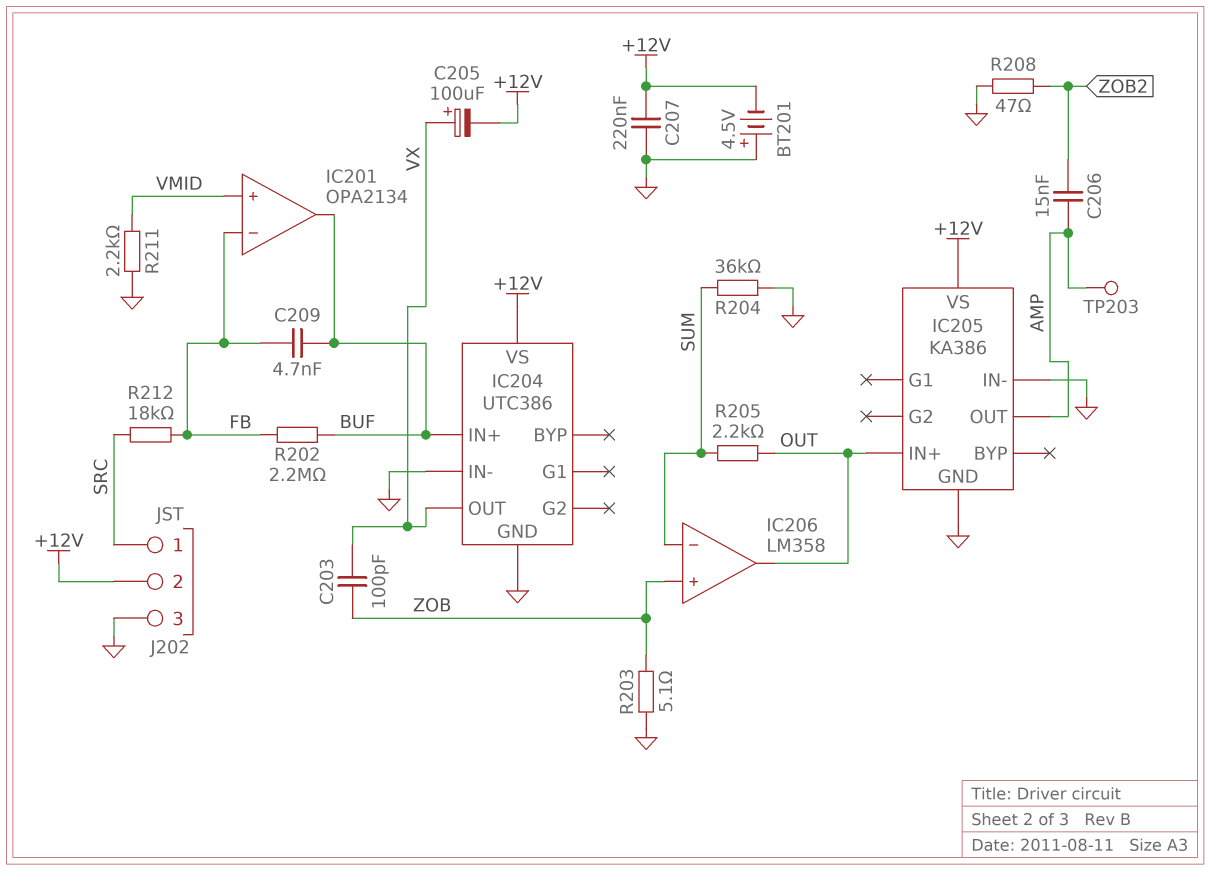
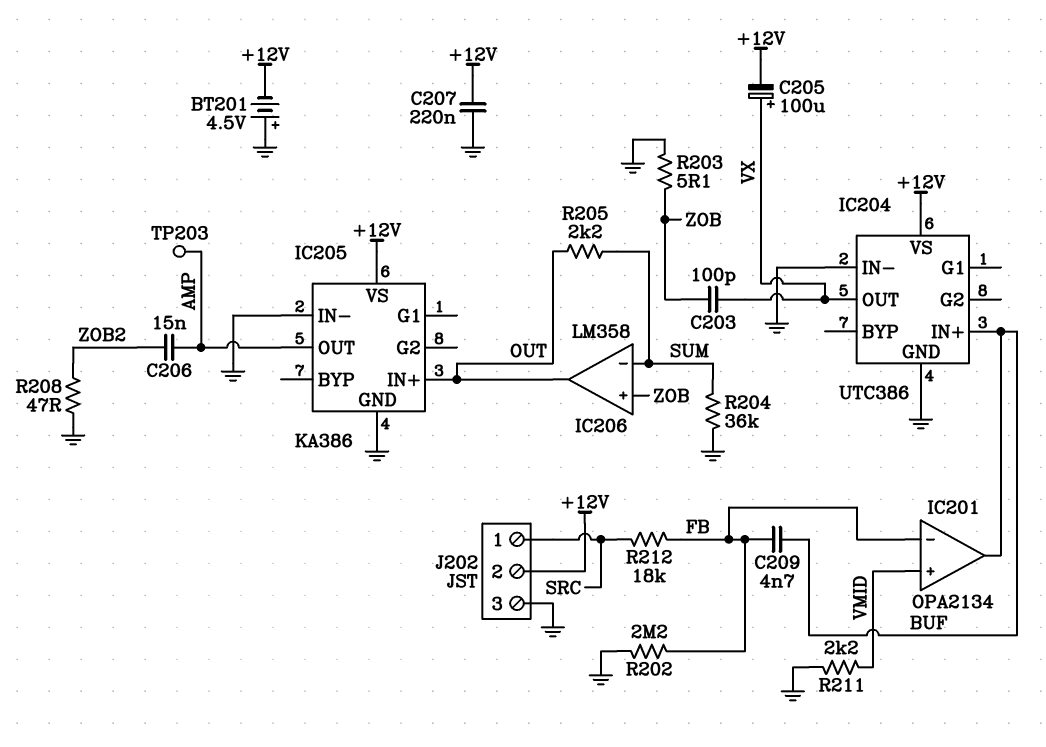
R202: 2.2M (BUF, FB) -> 2.2M (FB, GND)

